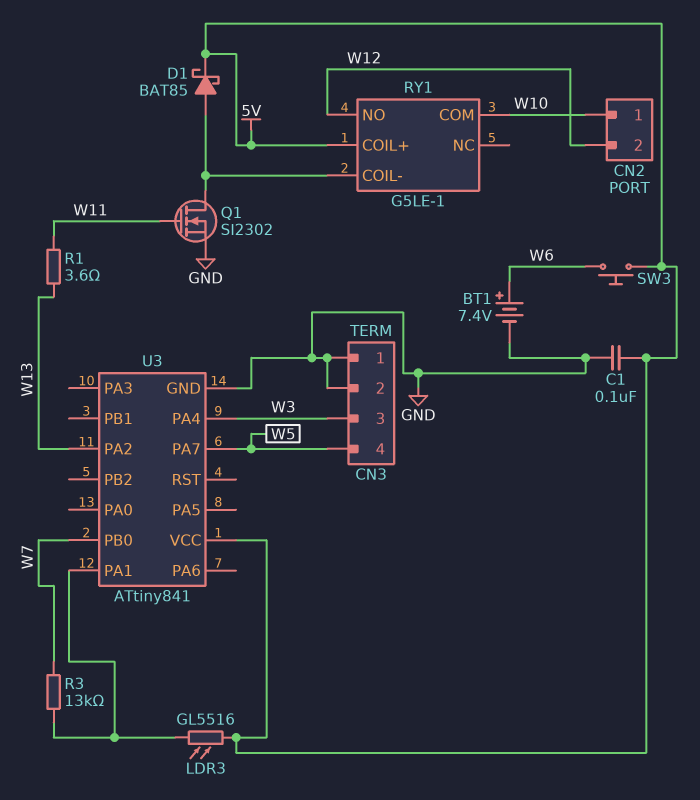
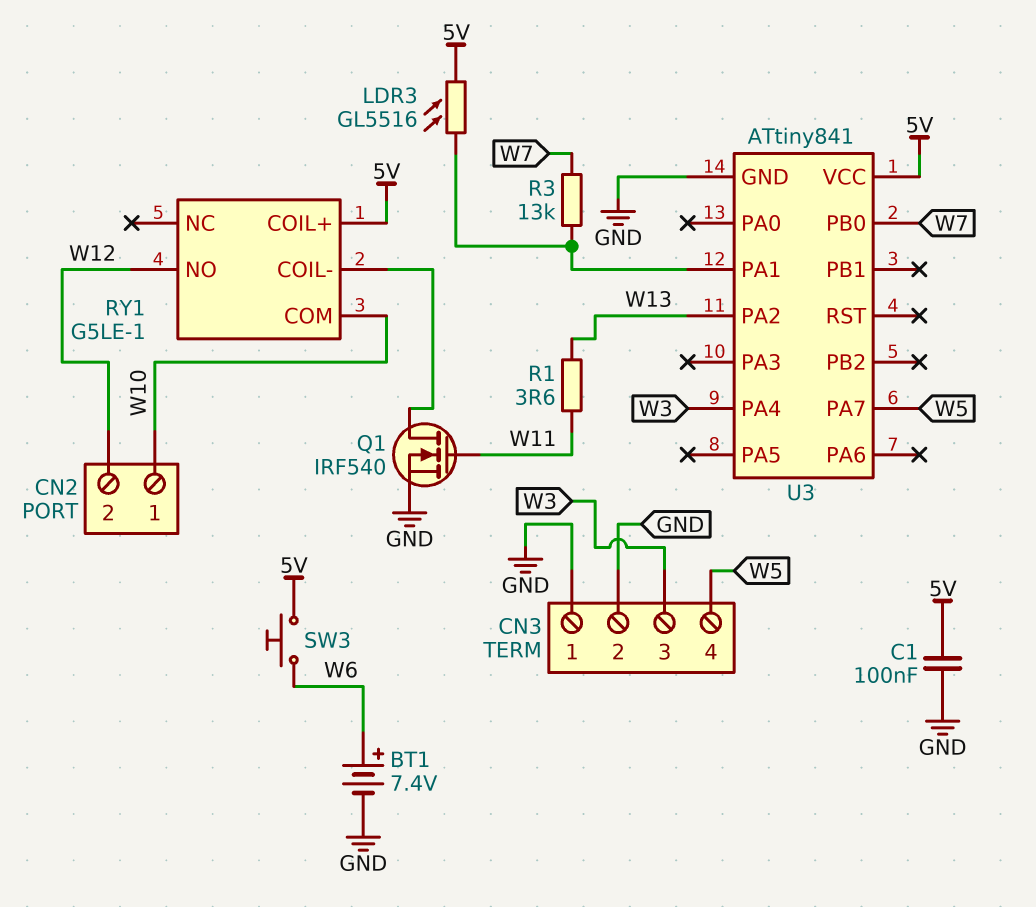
D1: schottky BAT85 (A RY1/COIL-, K 5V) -> none
Q1: NMOS SI2302 (G W11, D RY1/COIL-, S GND) -> NMOS IRF540 (G W11, D RY1/COIL-, S GND)

